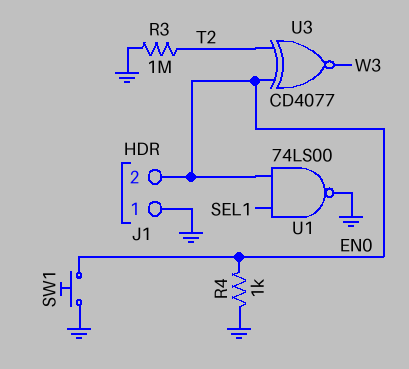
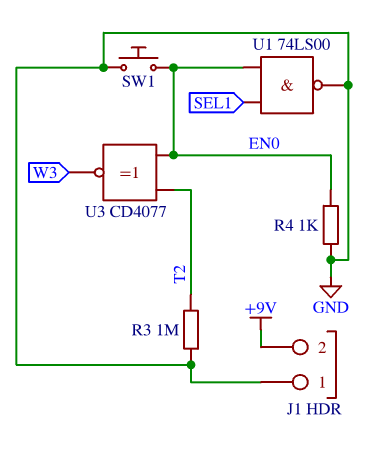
J1 pin 2: EN0 -> +9V

